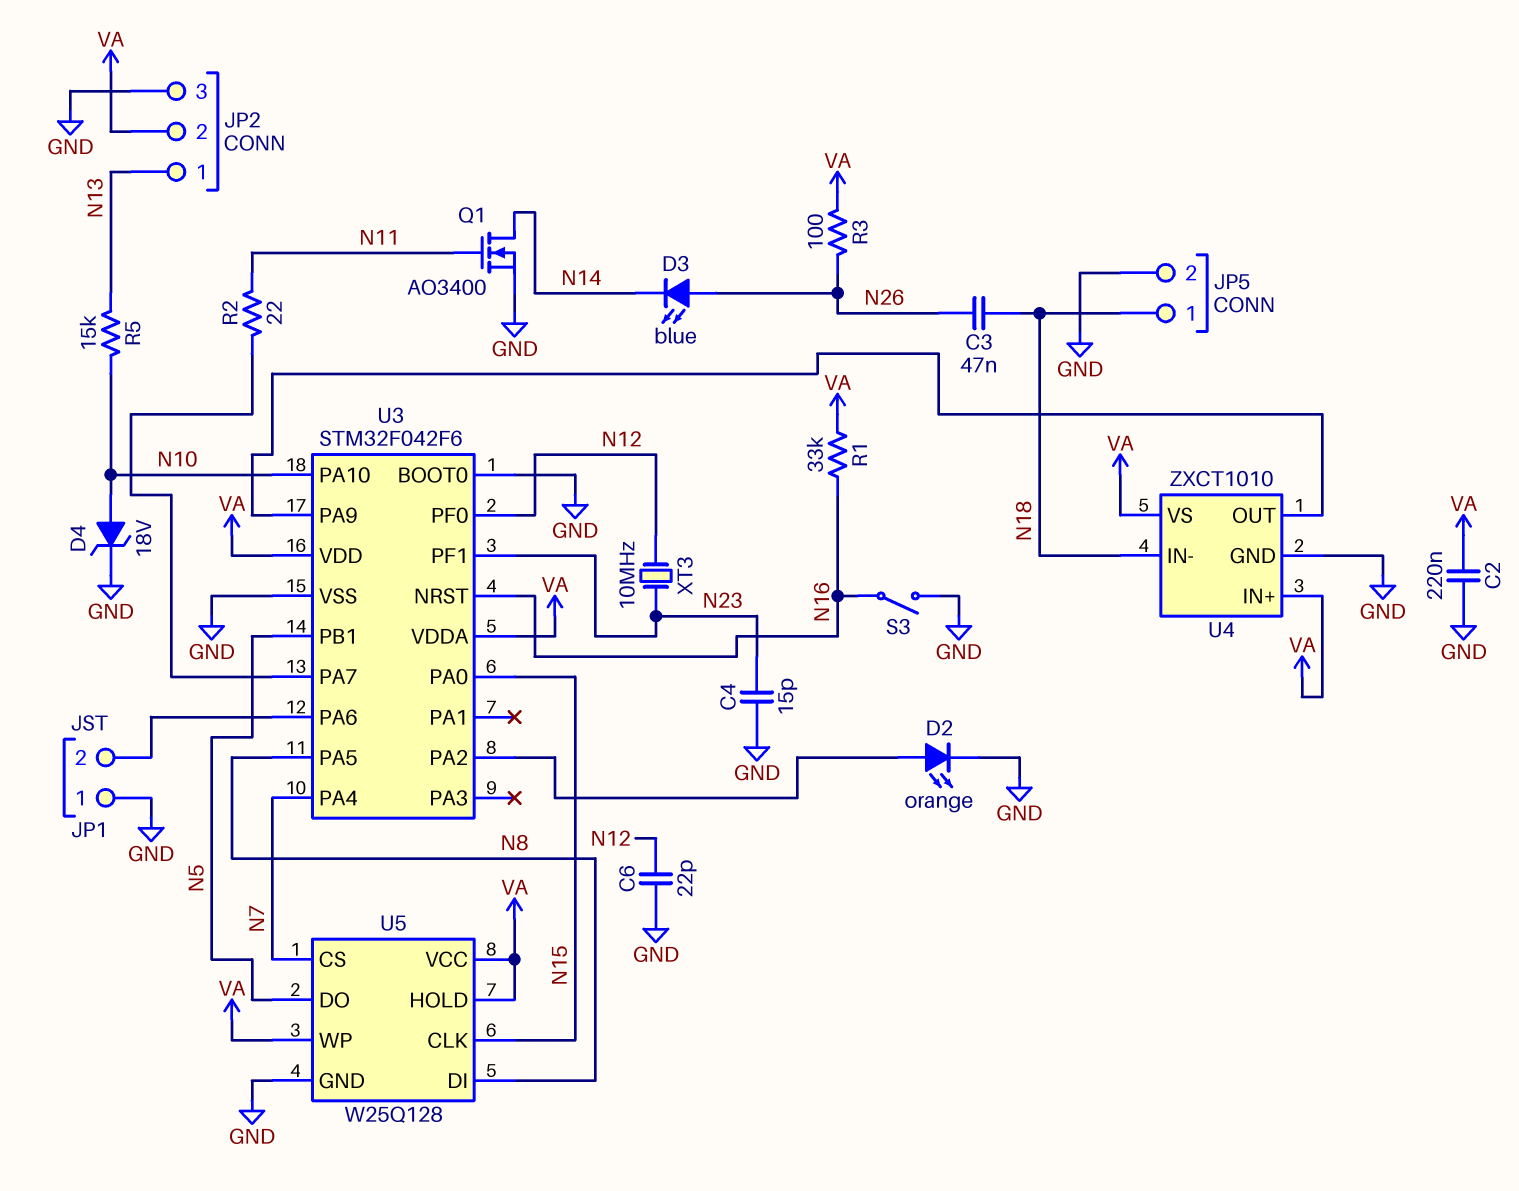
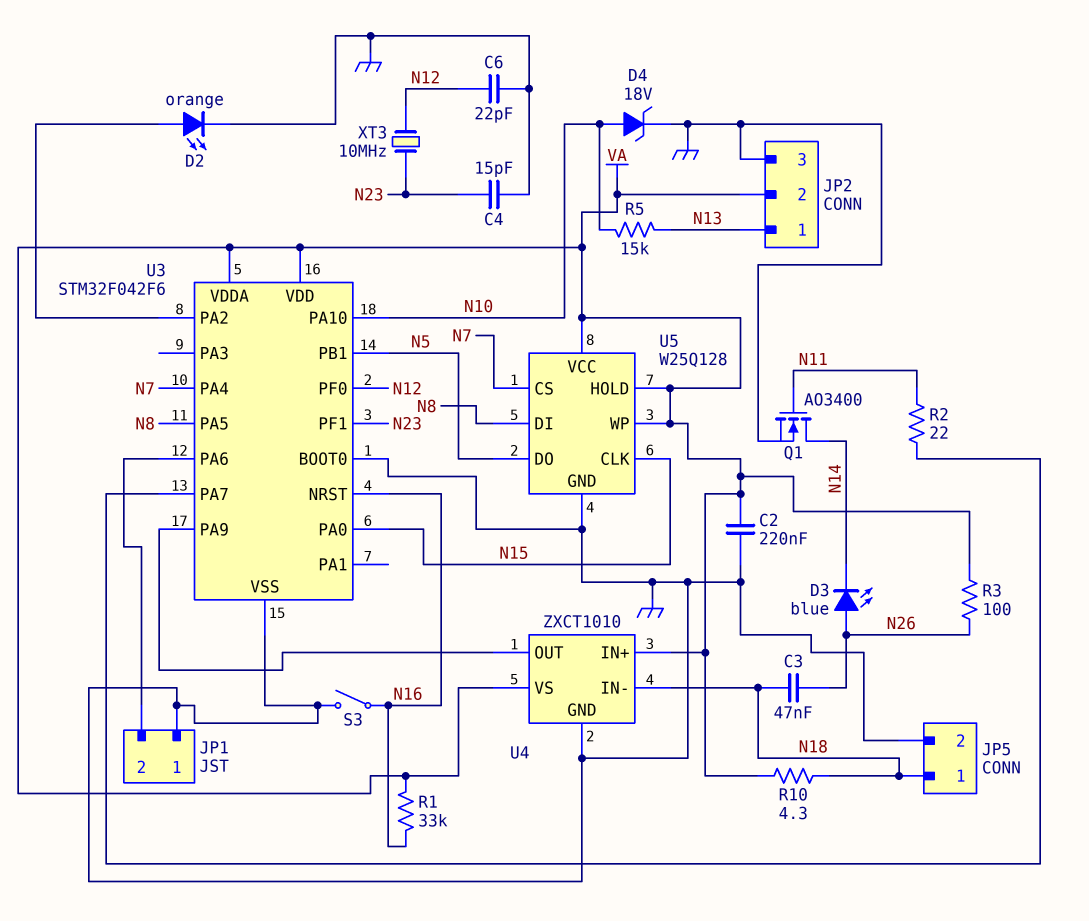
R10: none -> 4.3 (N18, VA)

